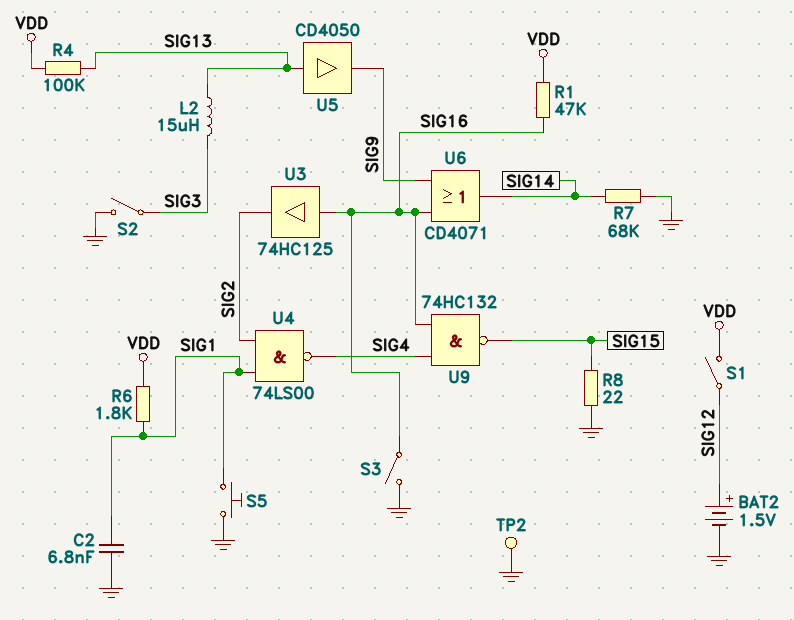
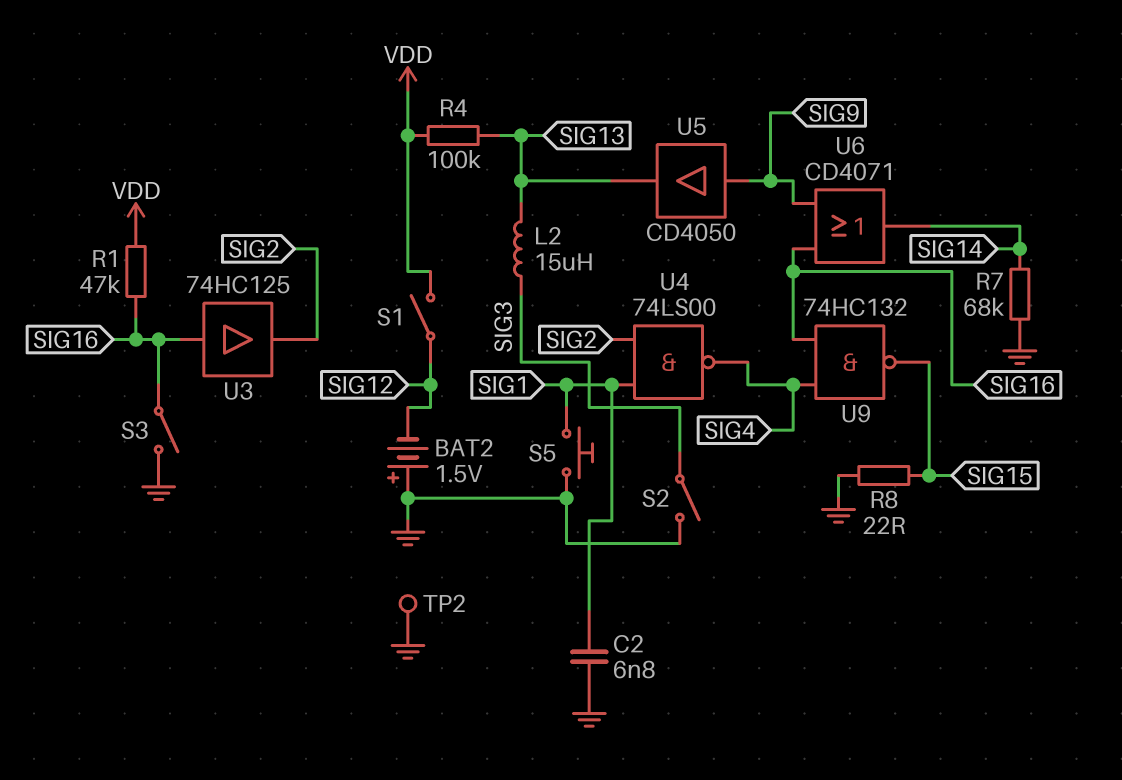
BAT2: 1.5V (plus SIG12, minus GND) -> 1.5V (plus GND, minus SIG12)
R6: 1.8k (SIG1, VDD) -> none
U5: buffer CD4050 (in SIG13, out SIG9) -> buffer CD4050 (in SIG9, out SIG13)

